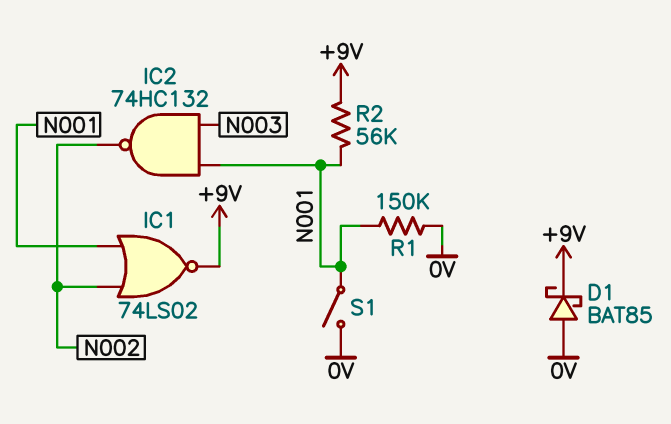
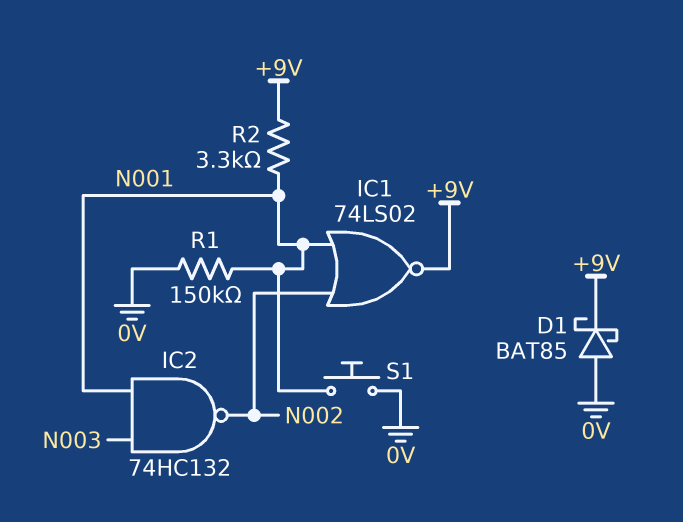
R2: 56k (+9V, N001) -> 3.3k (+9V, N001)
S1: switch (0V, N001) -> button (0V, N001)

